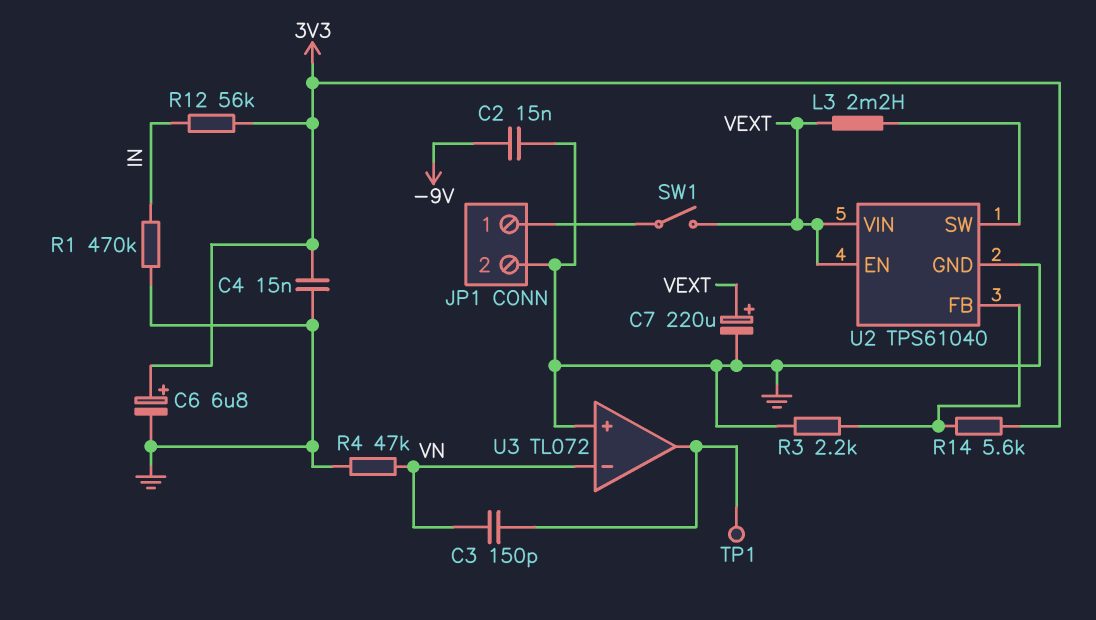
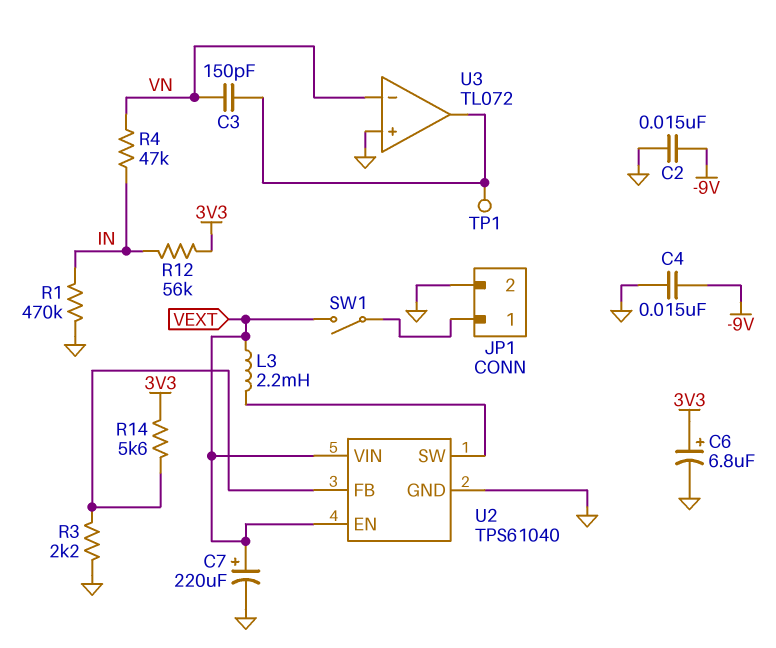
C4: 15nF (3V3, GND) -> 15nF (-9V, GND)
R4: 47k (GND, VN) -> 47k (IN, VN)

